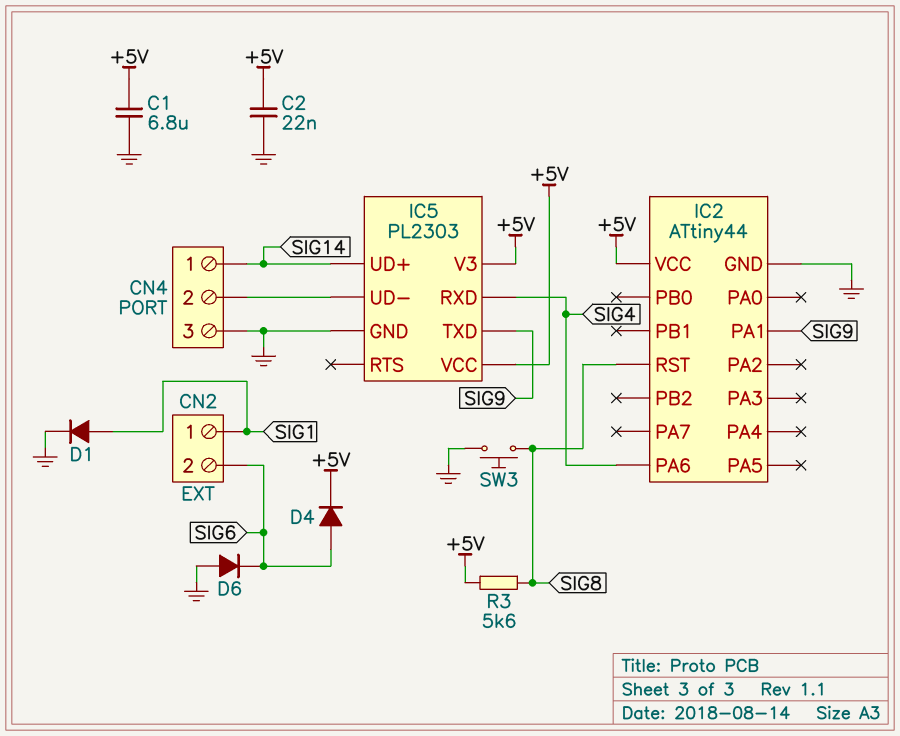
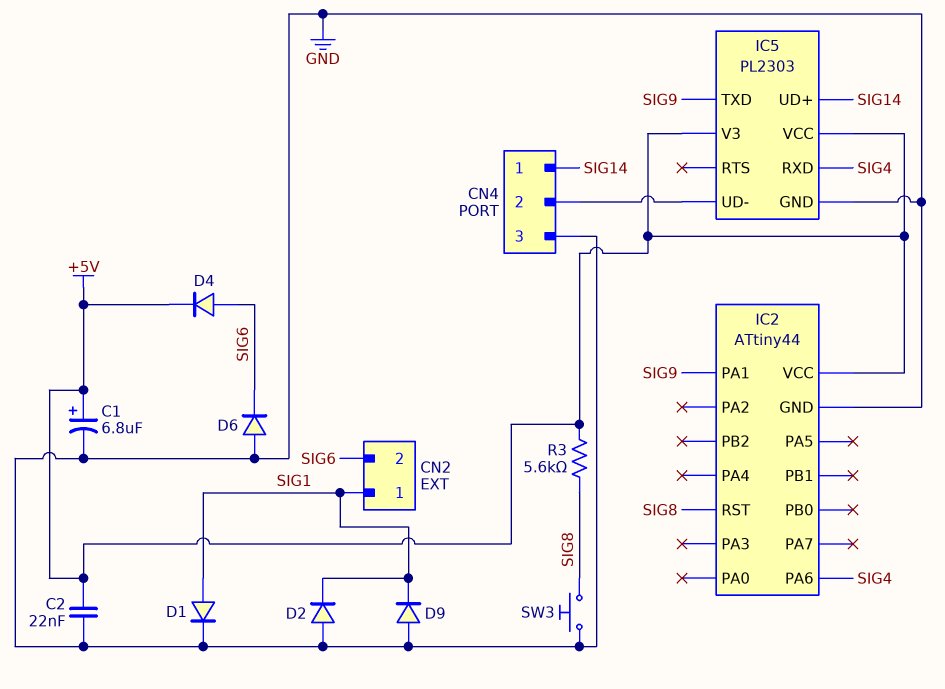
C1: 6.8uF (+5V, GND) -> 6.8uF (plus +5V, minus GND)
D2: none -> diode (A GND, K SIG1)
D9: none -> diode (A GND, K SIG1)

